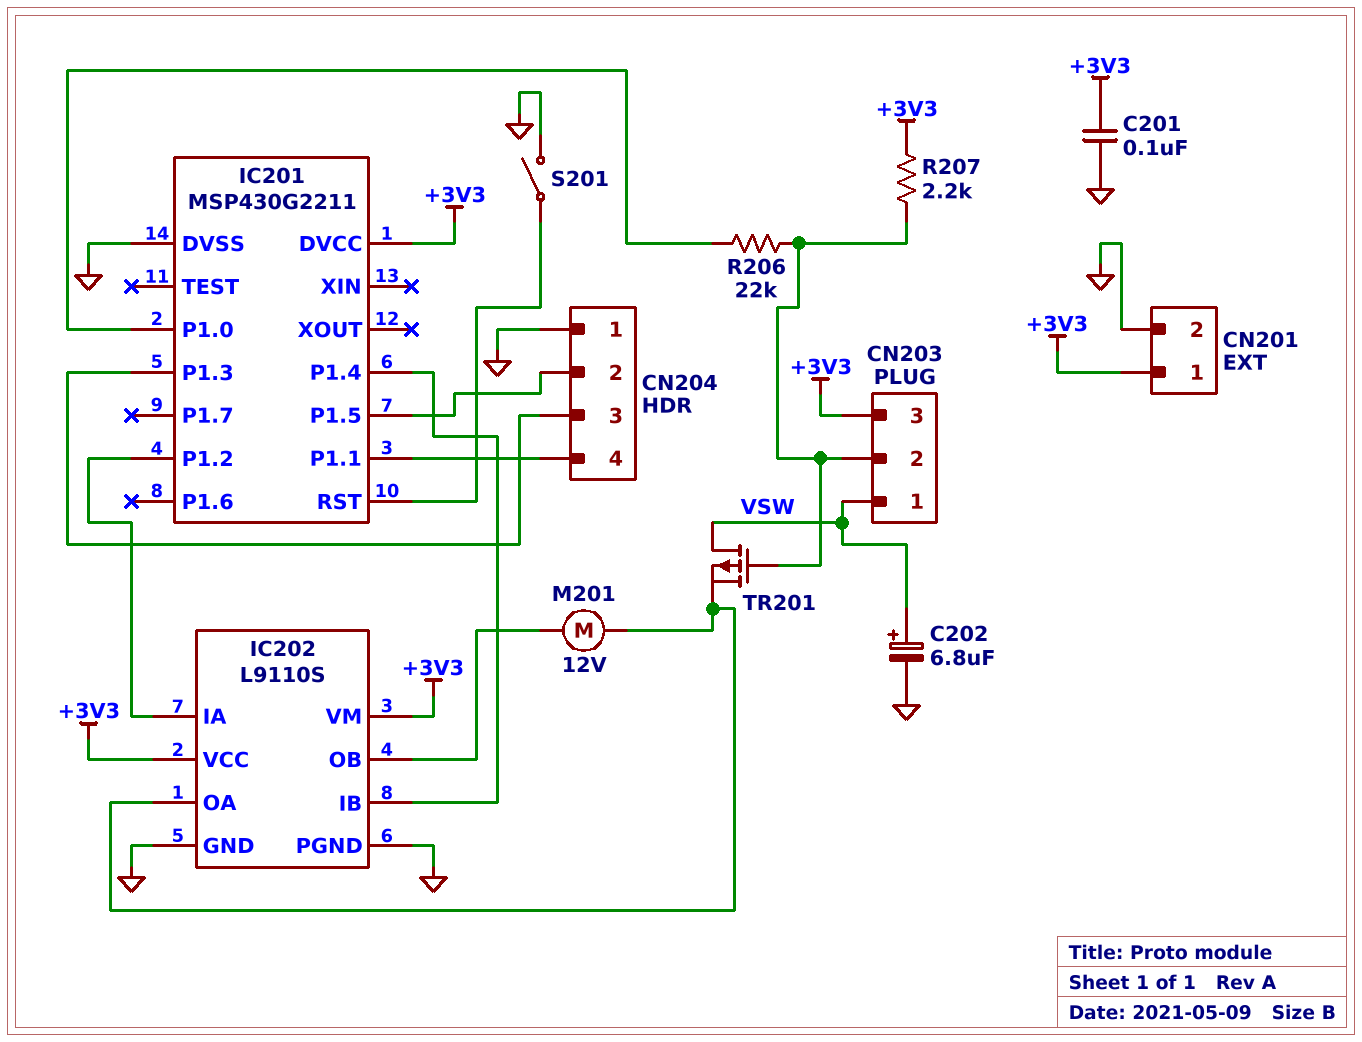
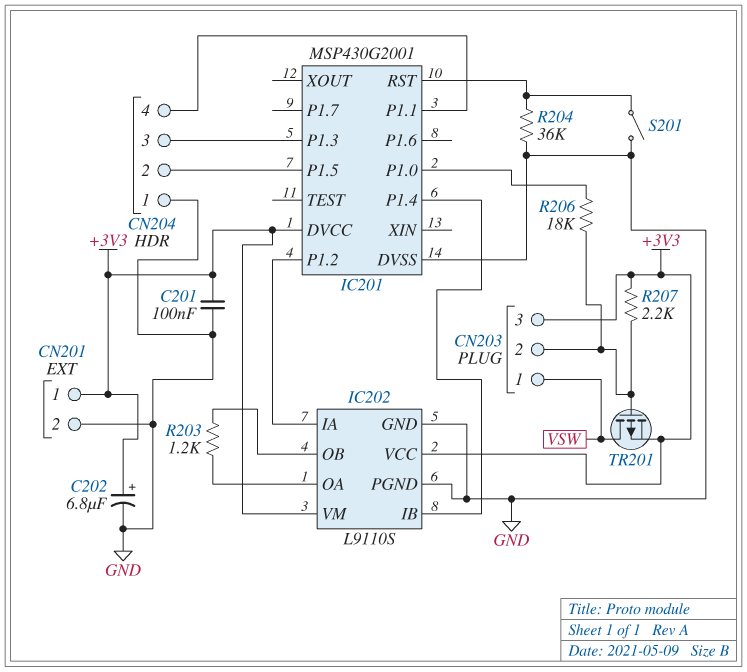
C202: 6.8uF (plus VSW, minus GND) -> 6.8uF (plus +3V3, minus GND)
IC201: MSP430G2211 -> MSP430G2001
M201: motor 12V (IC202/OA, IC202/OB) -> none
R203: none -> 1.2k (IC202/OA, IC202/OB)
R204: none -> 36k (GND, IC201/RST)
R206: 22k (CN203/2, IC201/P1.0) -> 18k (CN203/2, IC201/P1.0)
TR201: PMOS (G CN203/2, D VSW, S IC202/OA) -> PMOS (G CN203/2, D VSW, S +3V3)

